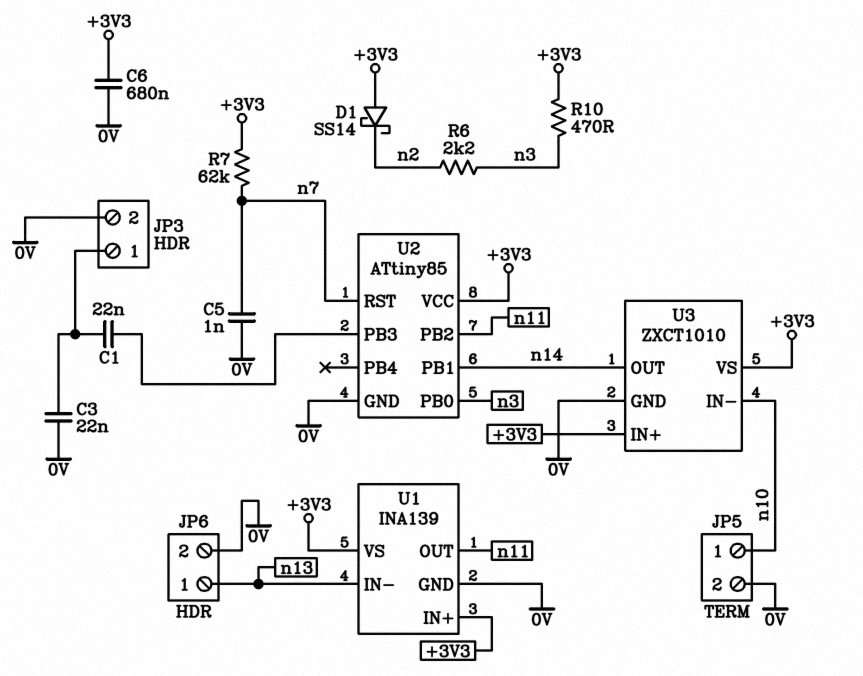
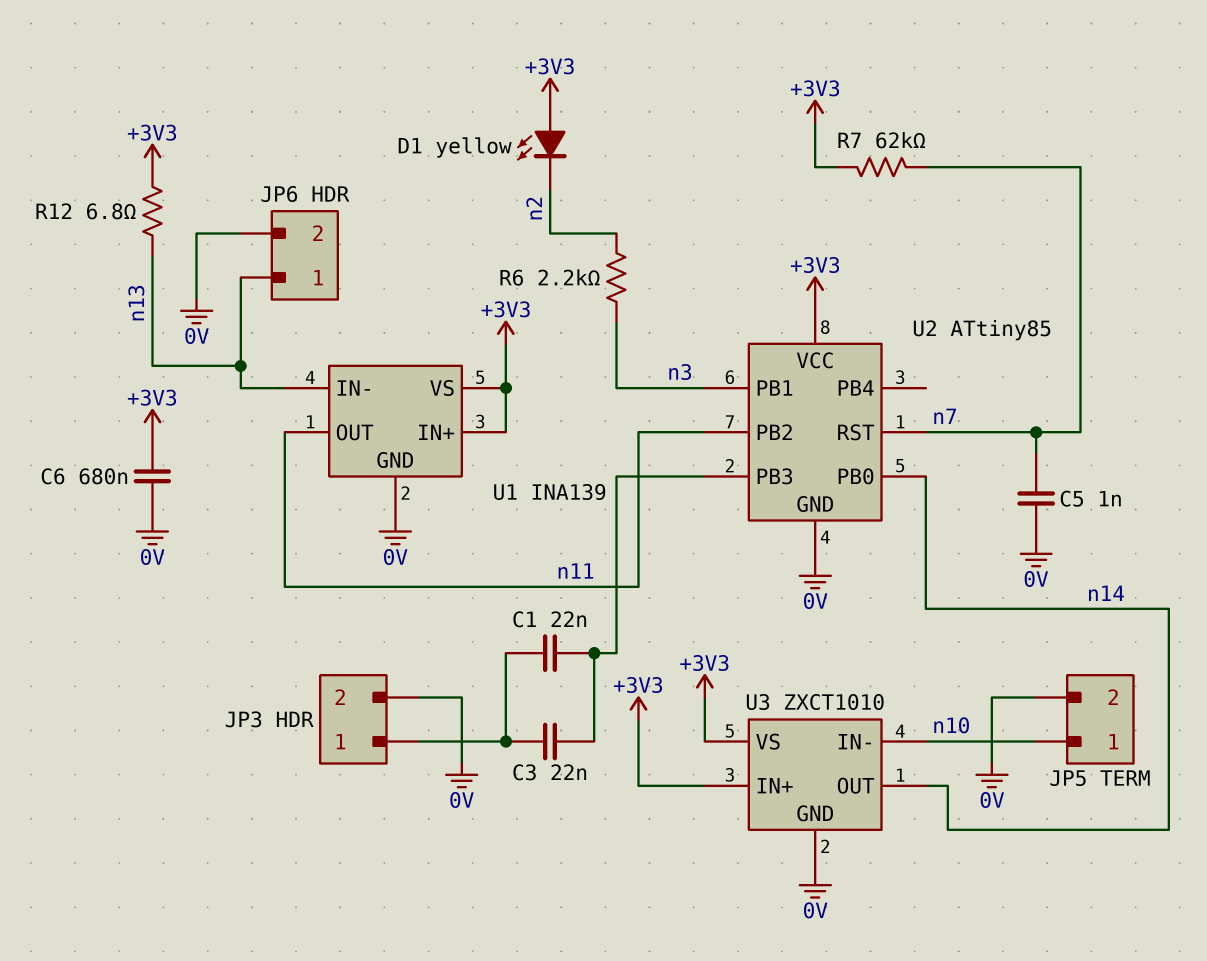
C3: 22nF (0V, JP3/1) -> 22nF (JP3/1, U2/PB3)
D1: schottky SS14 (A +3V3, K n2) -> LED yellow (A +3V3, K n2)
R10: 470 (+3V3, n3) -> none
R12: none -> 6.8 (+3V3, n13)
U2 pin PB0: n3 -> n14
U2 pin PB1: n14 -> n3

